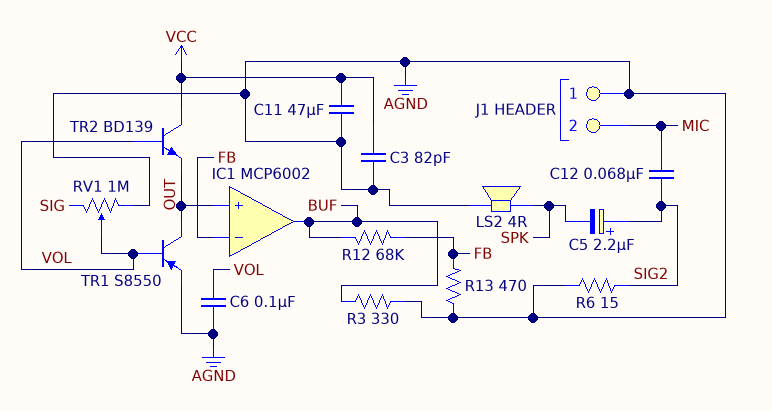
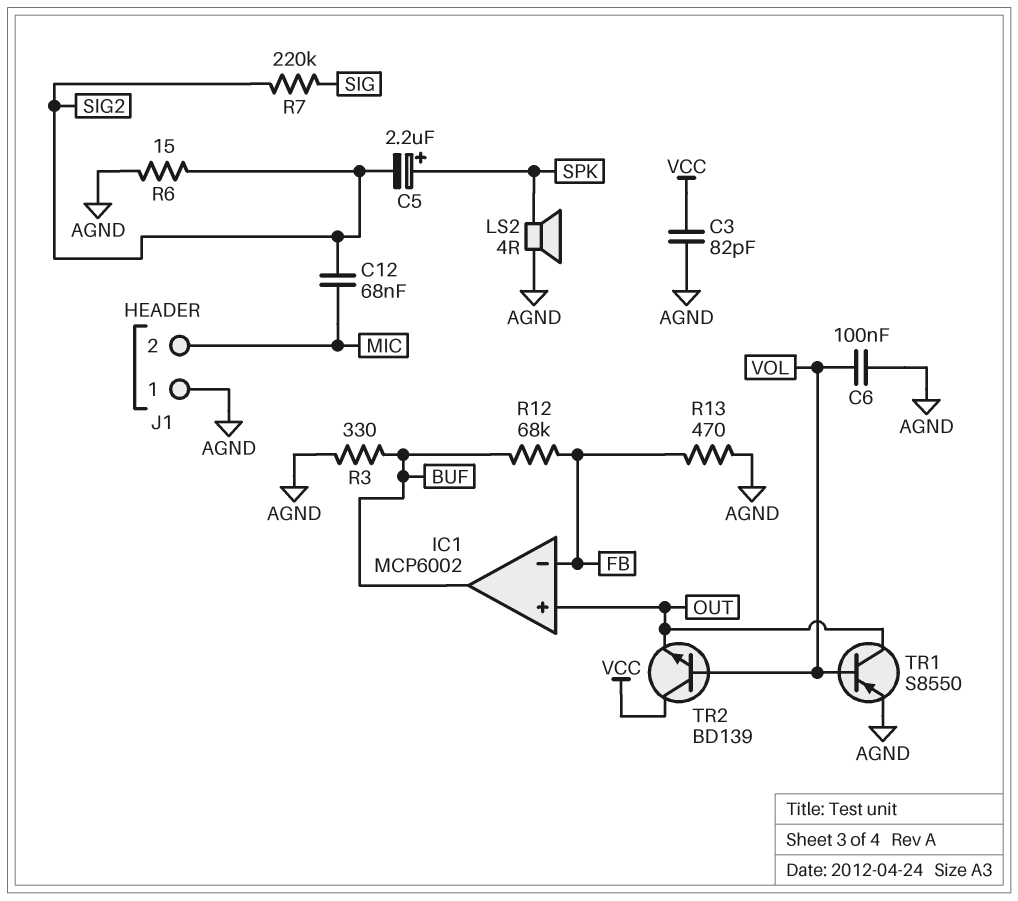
C5: 2.2uF (plus SIG2, minus SPK) -> 2.2uF (plus SPK, minus SIG2)
C11: 47uF (AGND, VCC) -> none
R7: none -> 220k (SIG, SIG2)
RV1: 1M (AGND, SIG, wiper VOL) -> none

